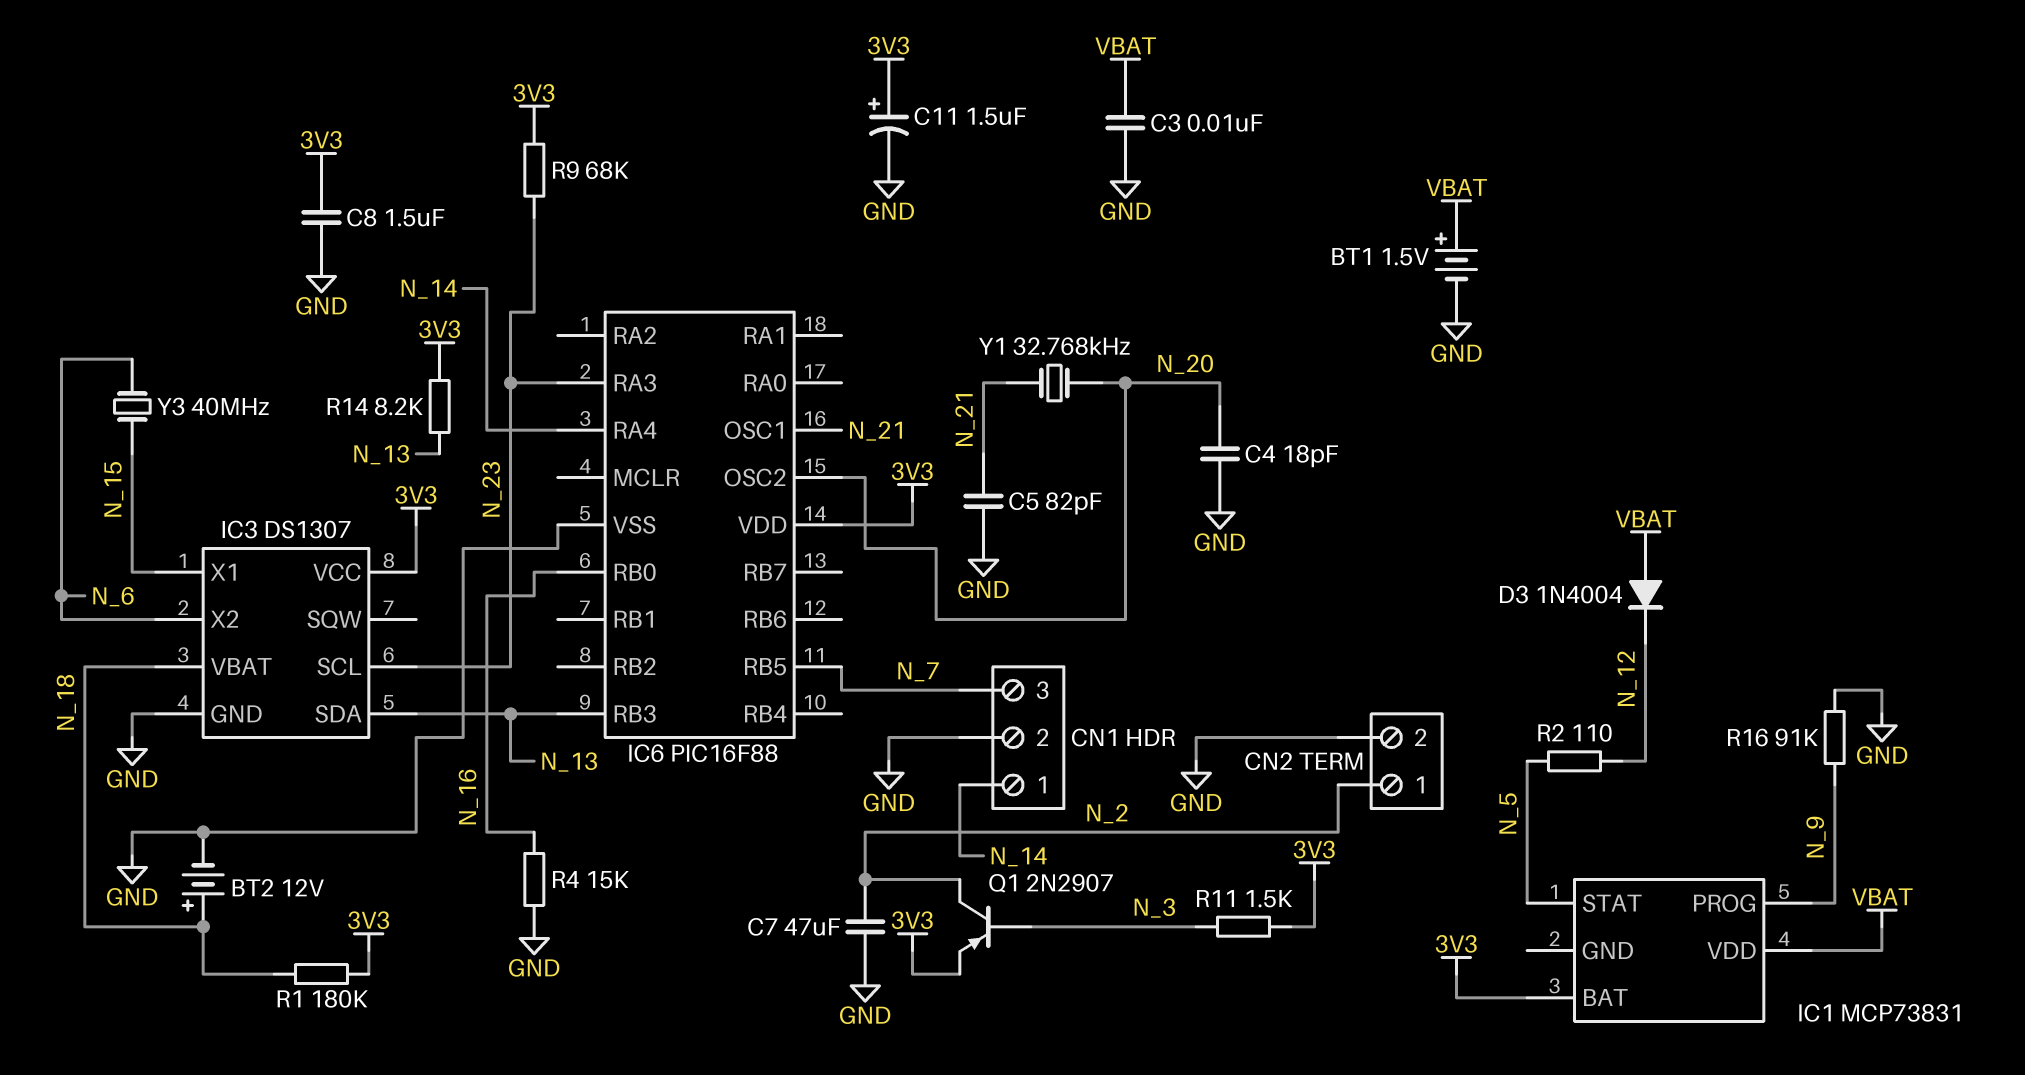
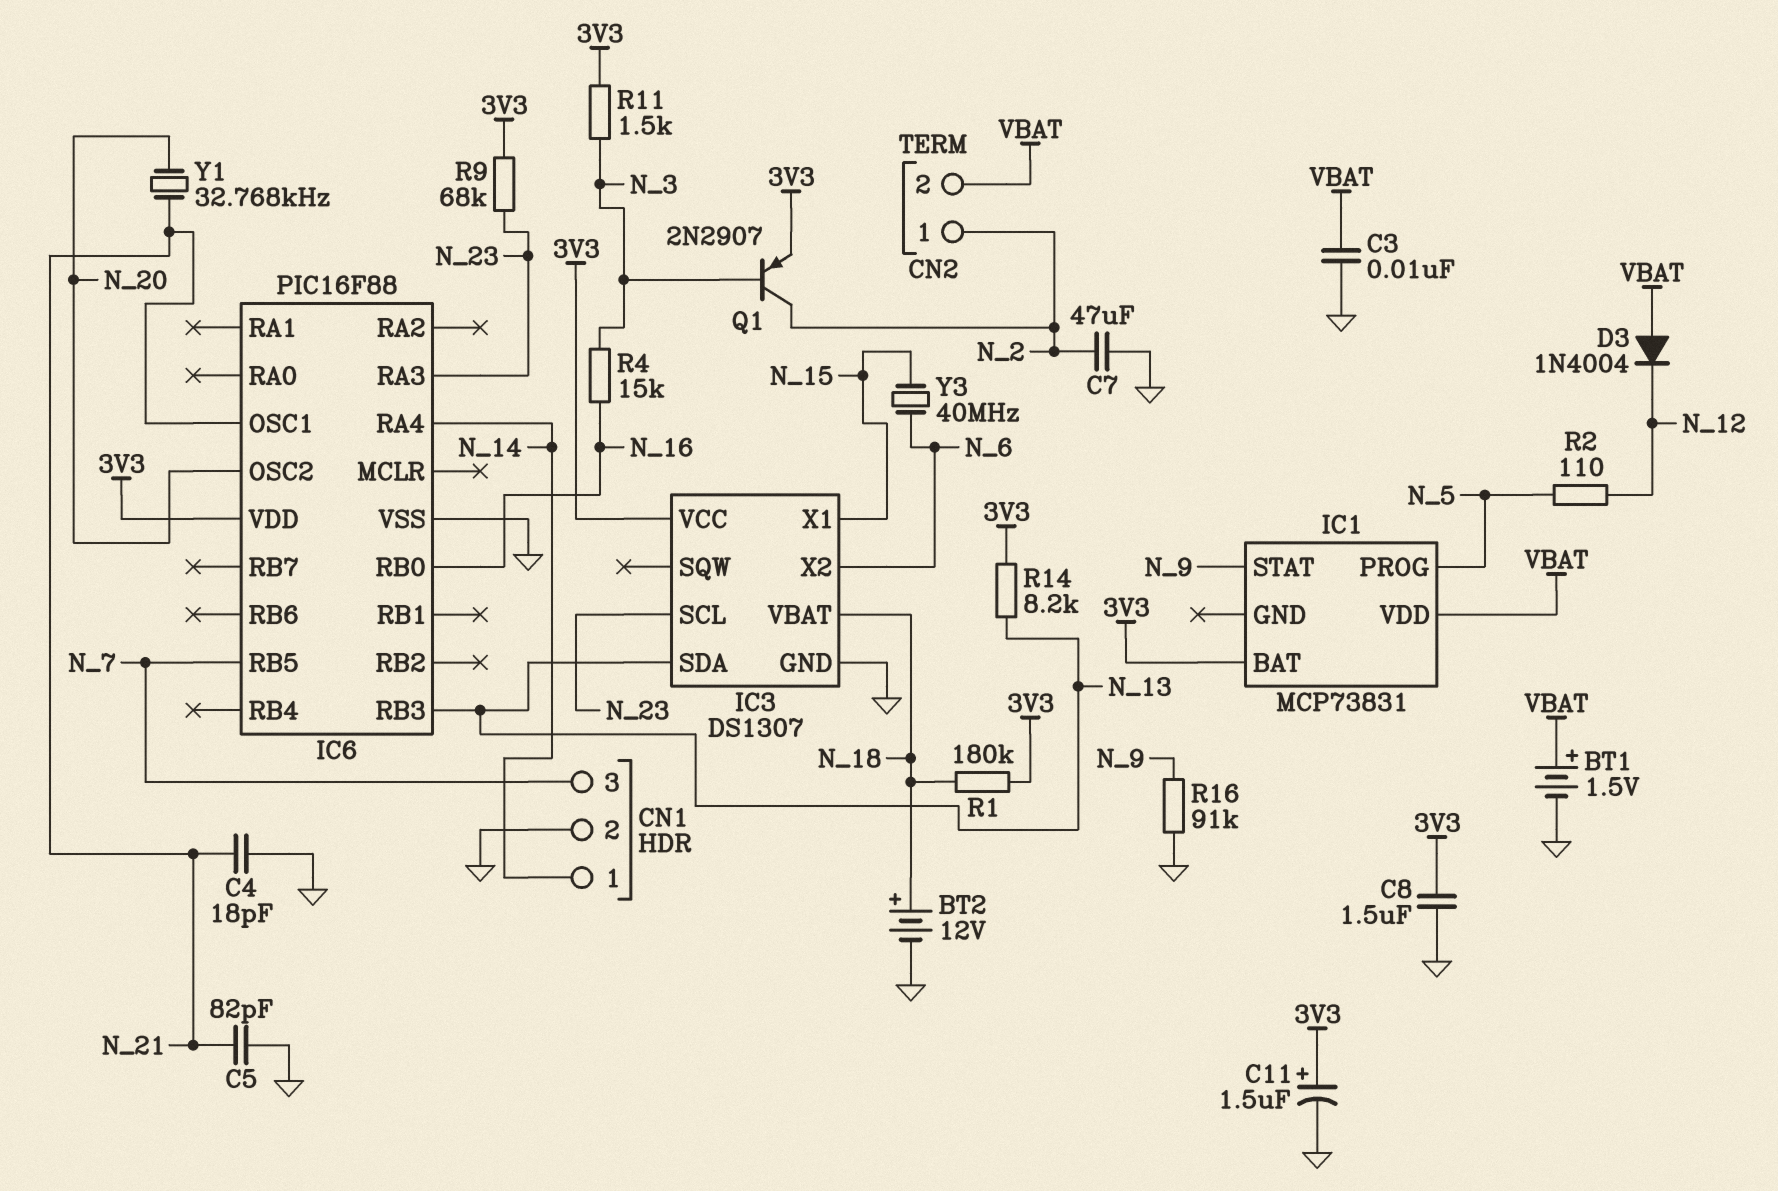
C4: 18pF (GND, N_20) -> 18pF (GND, N_21)
CN2 pin 2: GND -> VBAT
IC1 pin PROG: N_9 -> N_5
IC1 pin STAT: N_5 -> N_9
R4: 15k (GND, N_16) -> 15k (N_3, N_16)

